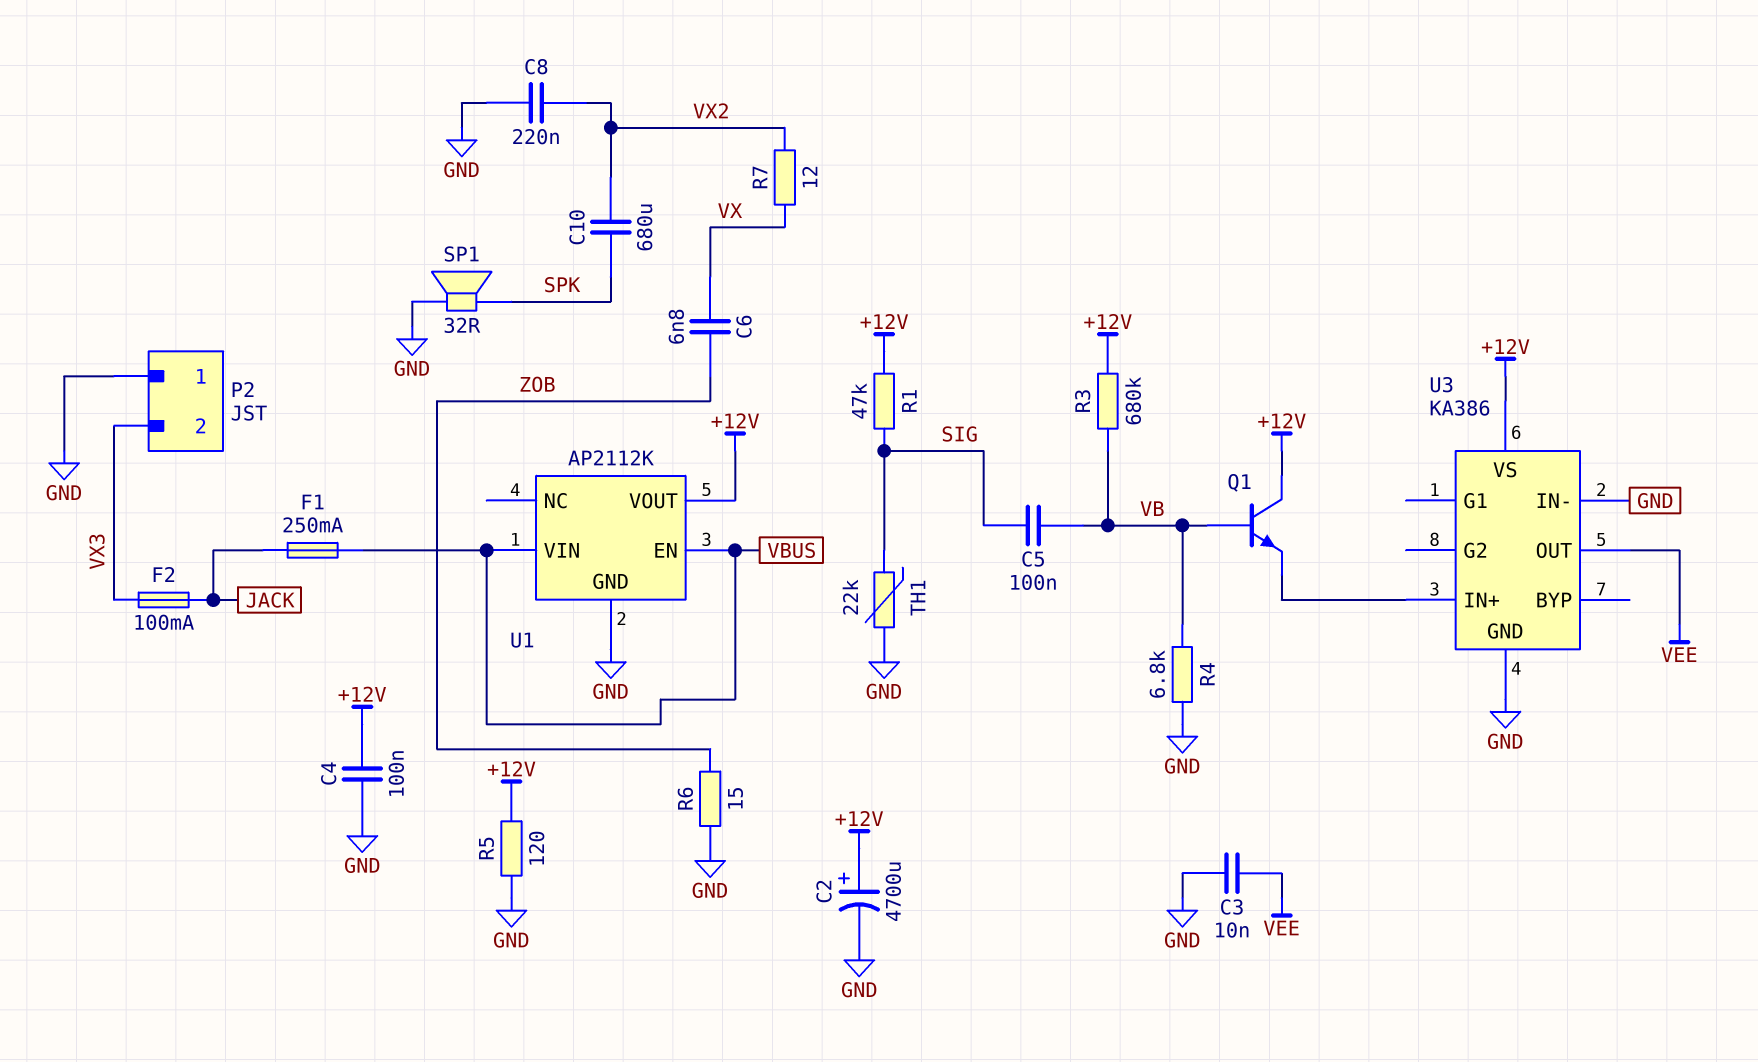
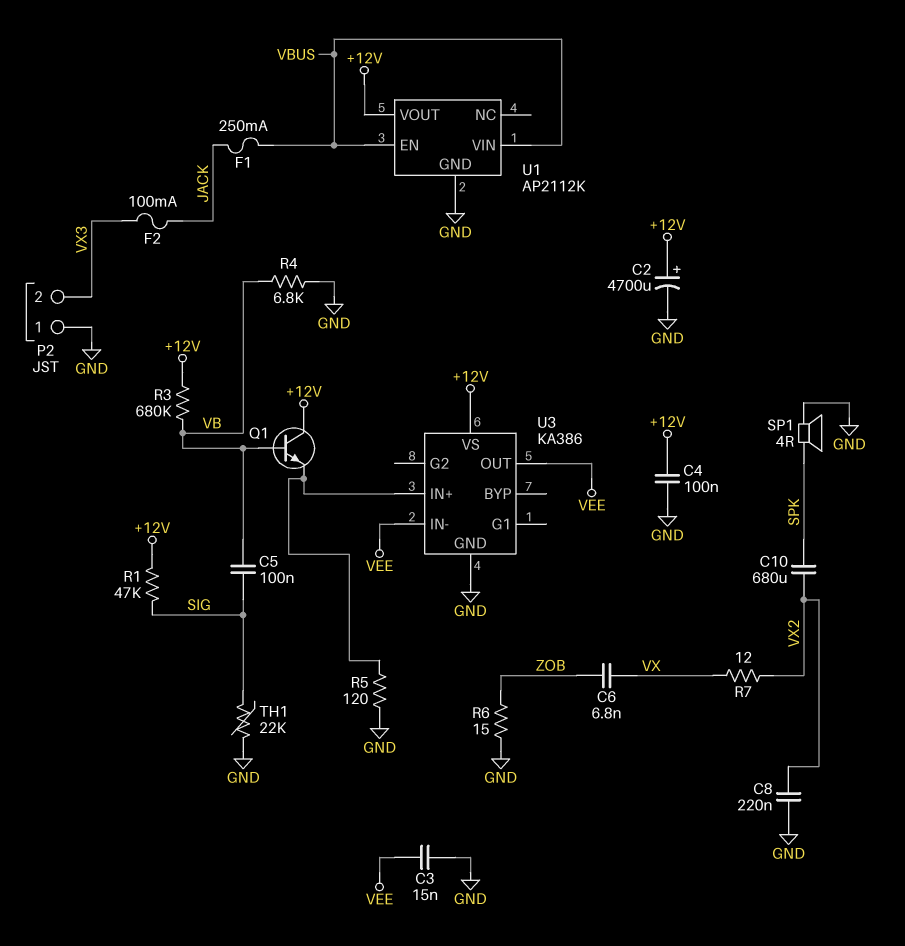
C3: 10nF (GND, VEE) -> 15nF (GND, VEE)
R5: 120 (+12V, GND) -> 120 (GND, U3/IN+)
SP1: speaker 32R (GND, SPK) -> speaker 4R (GND, SPK)
U3 pin IN-: GND -> VEE

